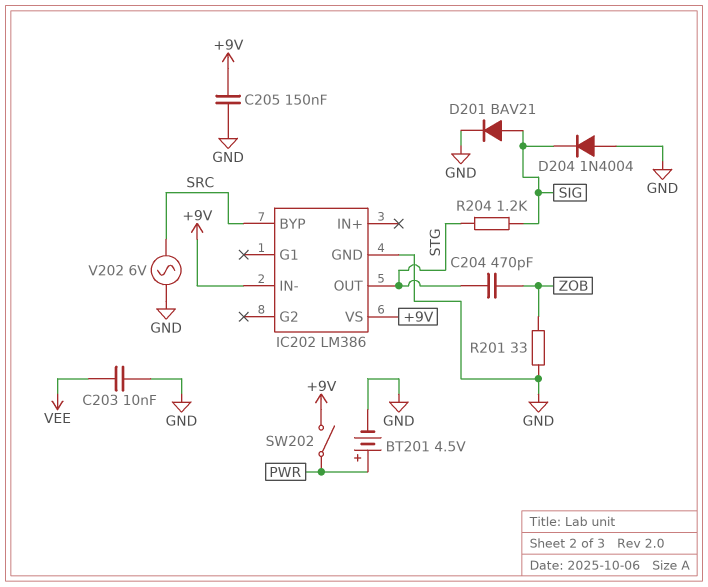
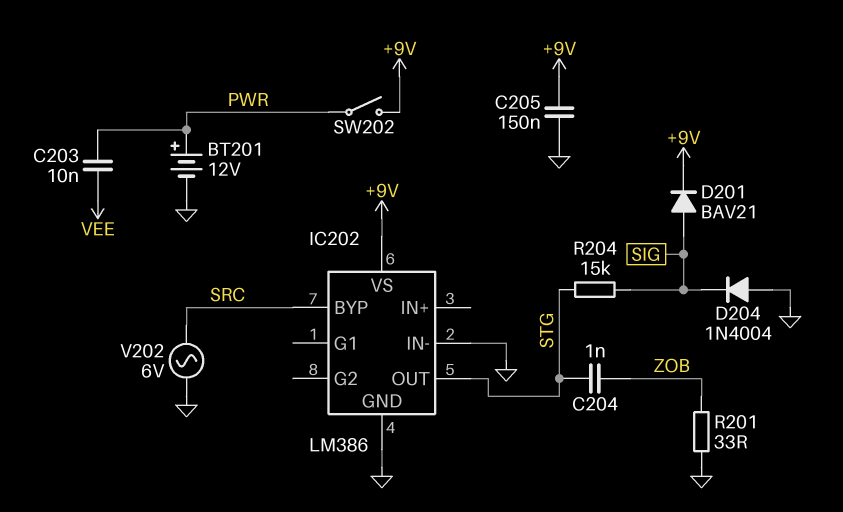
BT201: 4.5V (plus PWR, minus GND) -> 12V (plus PWR, minus GND)
C203: 10nF (GND, VEE) -> 10nF (PWR, VEE)
C204: 470pF (STG, ZOB) -> 1nF (STG, ZOB)
D201: diode BAV21 (A SIG, K GND) -> diode BAV21 (A SIG, K +9V)
IC202 pin IN-: +9V -> GND
R204: 1.2k (SIG, STG) -> 15k (SIG, STG)

